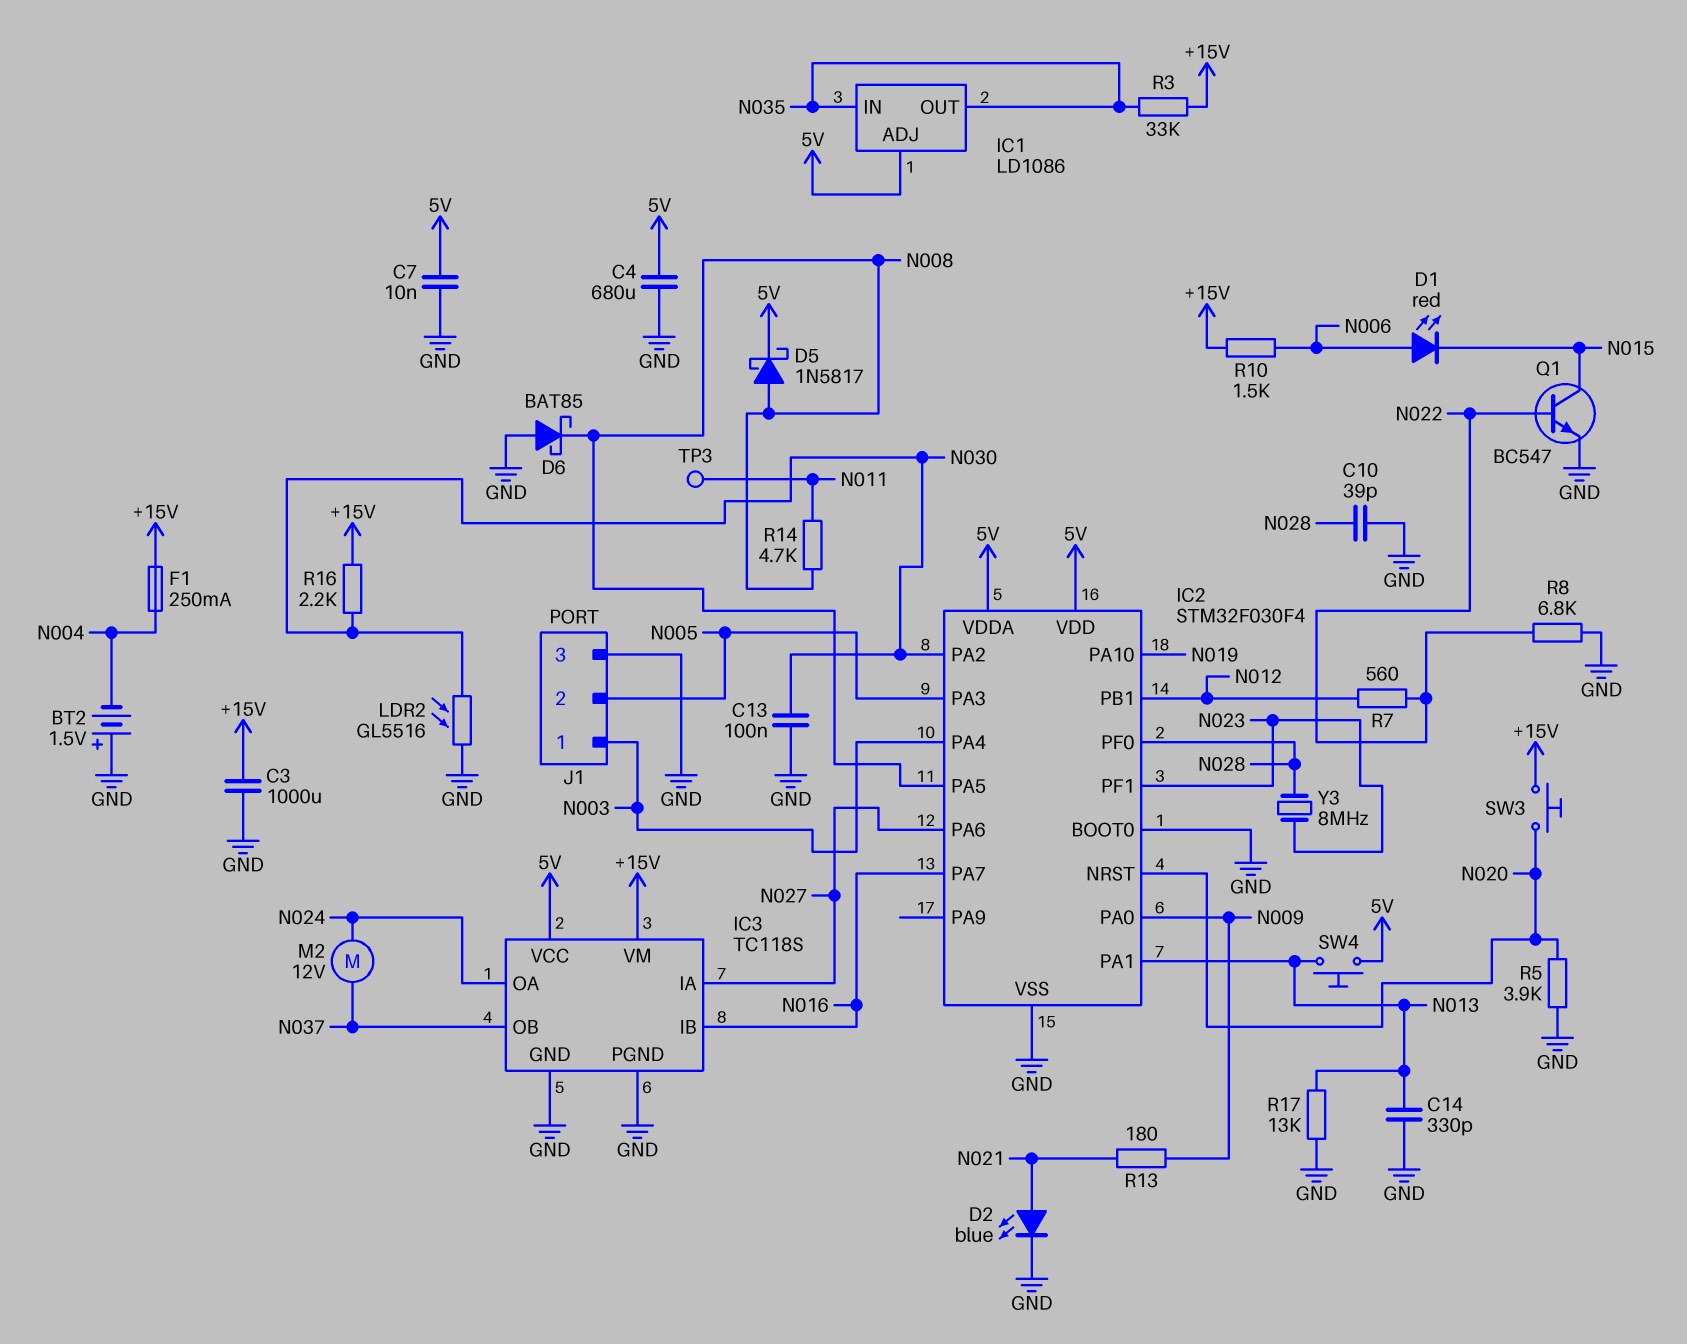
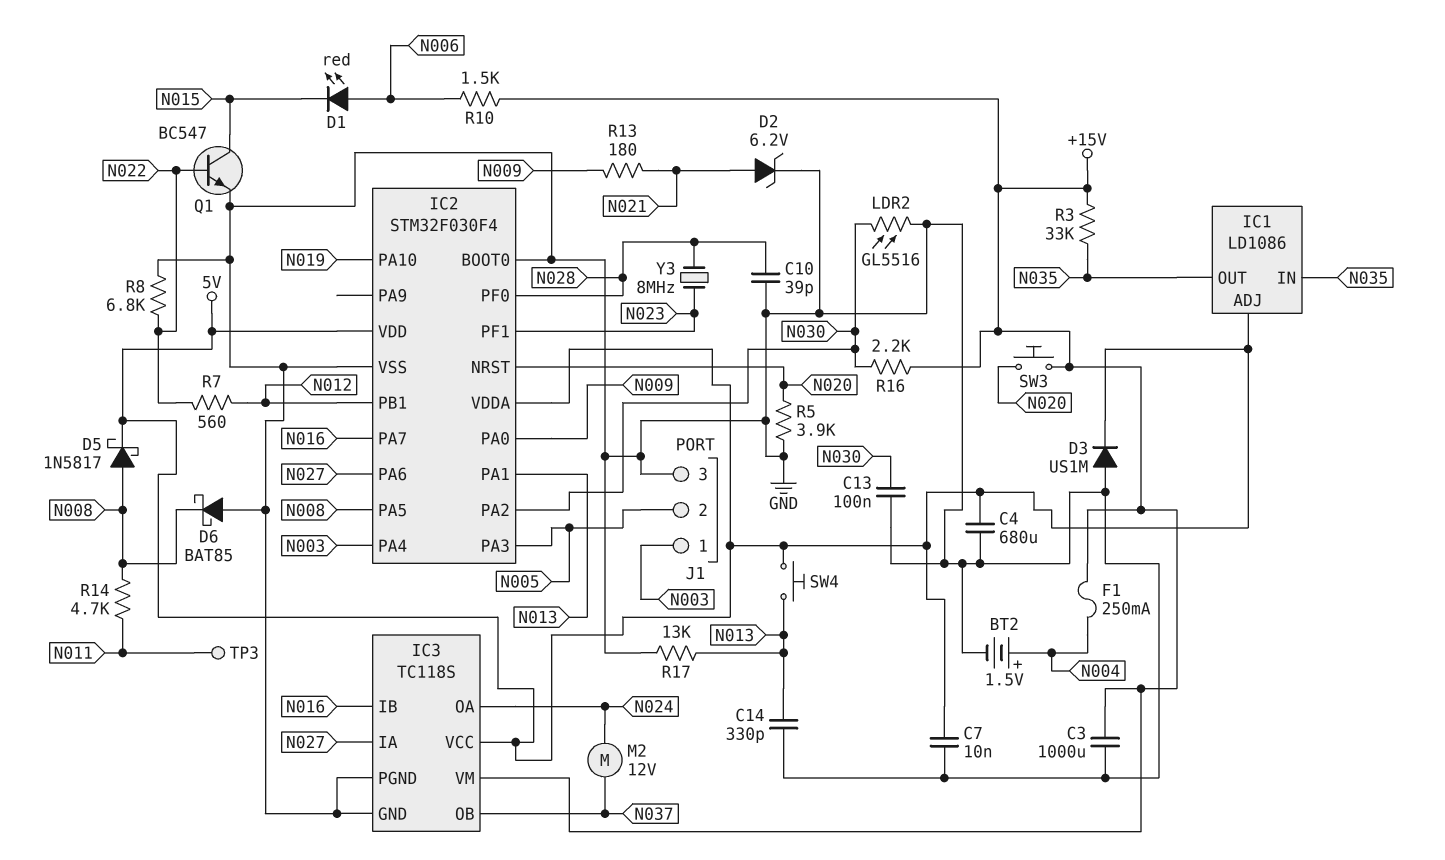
BT2: 1.5V (plus GND, minus N004) -> 1.5V (plus N004, minus GND)
D2: LED blue (A N021, K GND) -> zener 6.2V (A N021, K GND)
D3: none -> diode US1M (A GND, K 5V)

